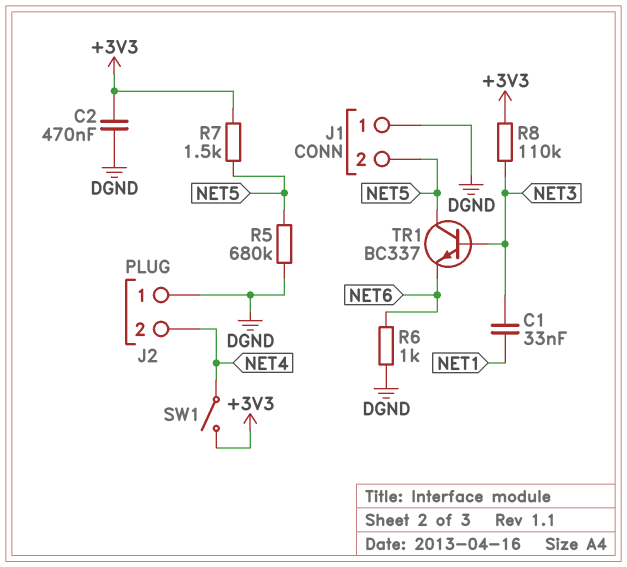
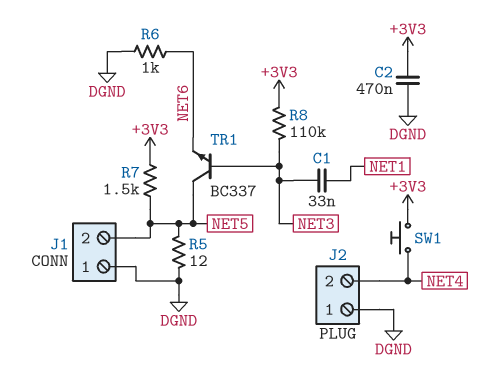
R5: 680k (DGND, NET5) -> 12 (DGND, NET5)
SW1: switch (+3V3, NET4) -> button (+3V3, NET4)

